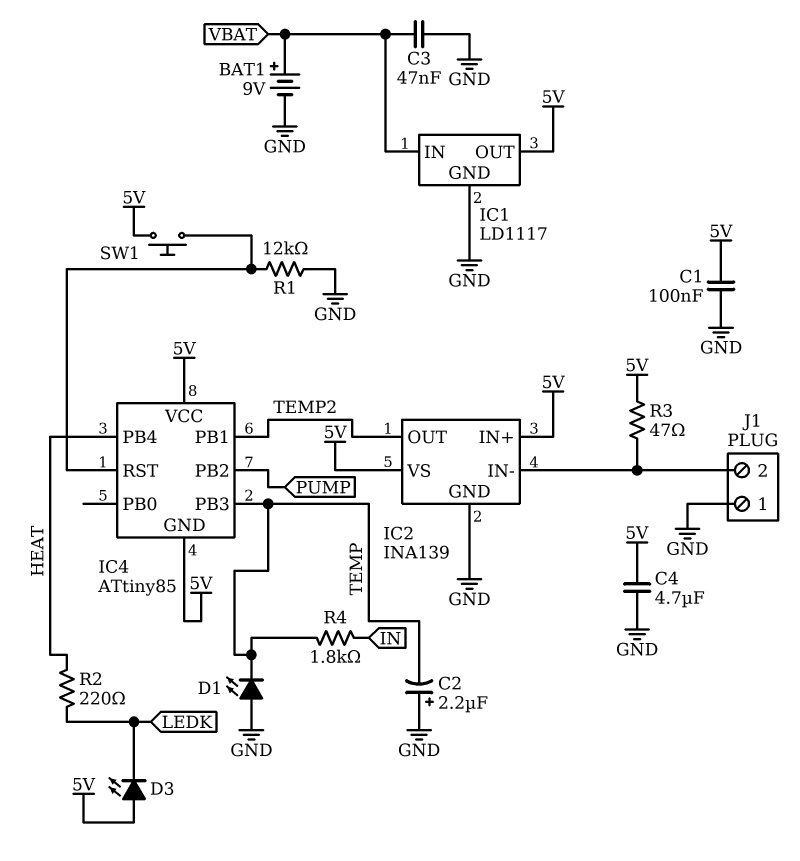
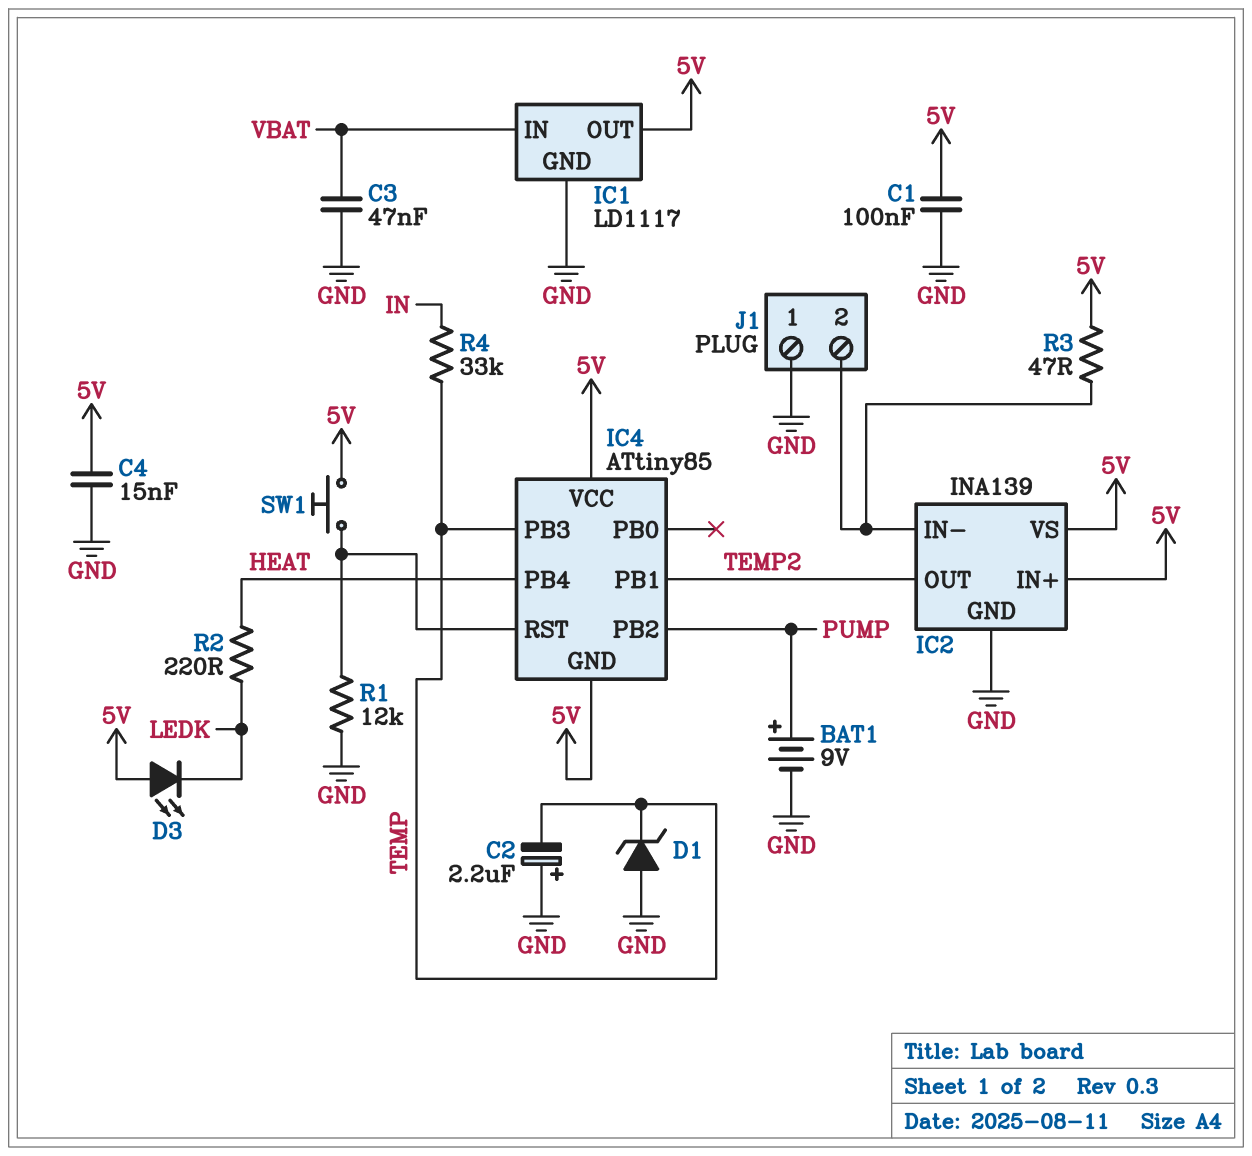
BAT1: 9V (plus VBAT, minus GND) -> 9V (plus PUMP, minus GND)
C4: 4.7uF (5V, GND) -> 15nF (5V, GND)
D1: LED (A GND, K TEMP) -> zener (A GND, K TEMP)
R4: 1.8k (IN, TEMP) -> 33k (IN, TEMP)

